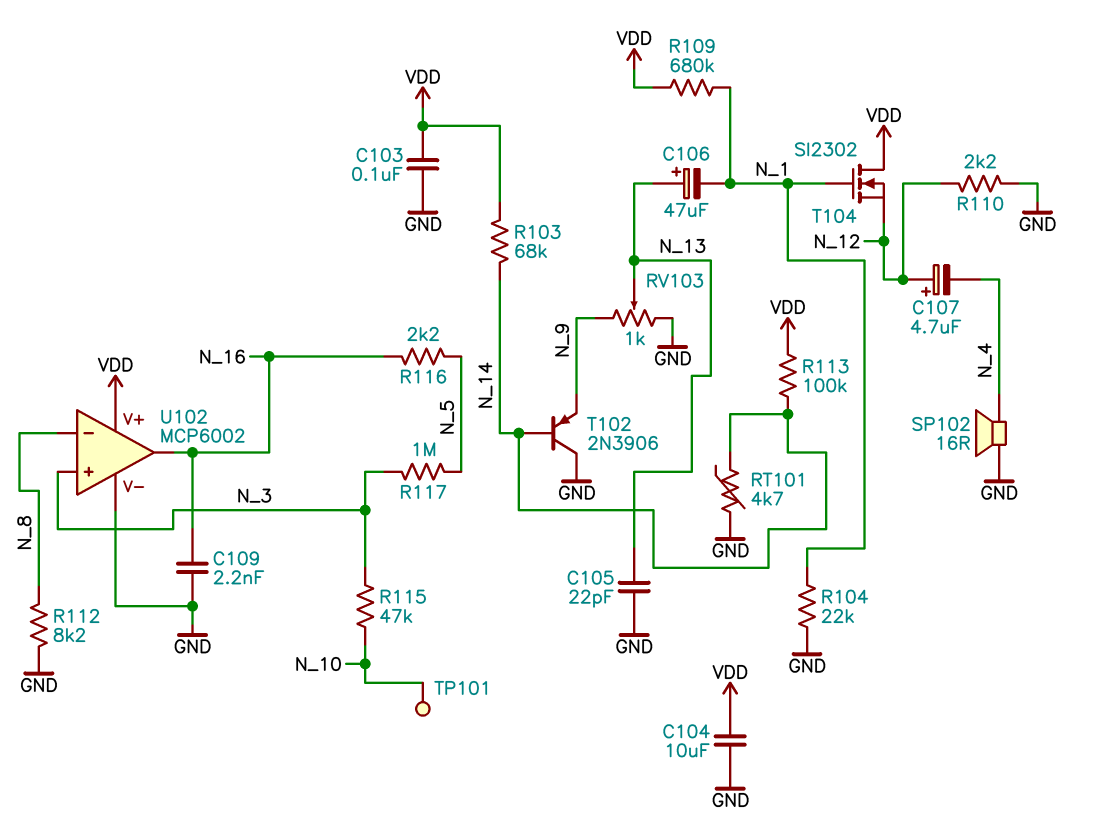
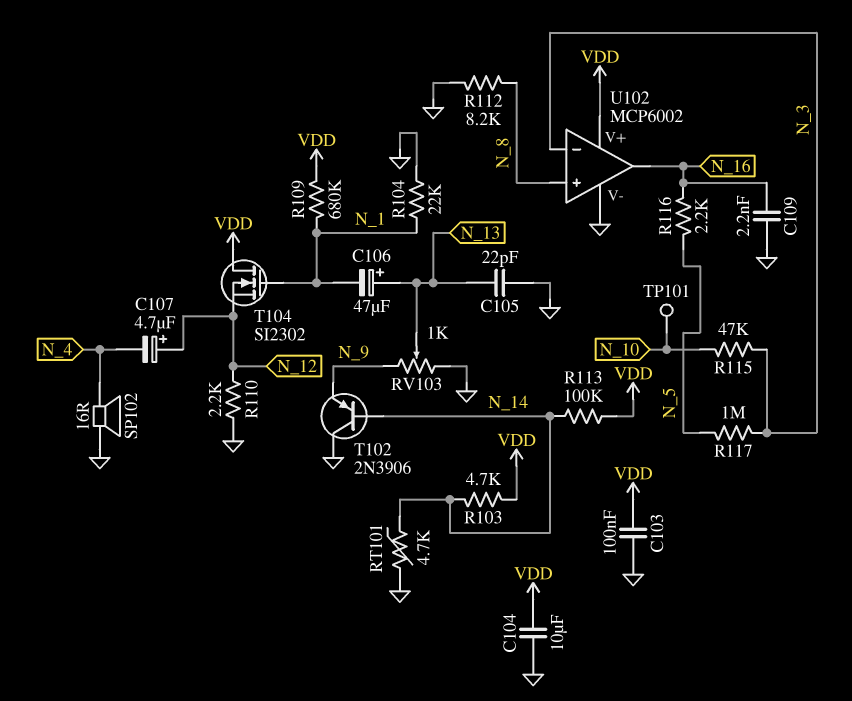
R103: 68k (N_14, VDD) -> 4.7k (N_14, VDD)
U102 pin in+: N_3 -> N_8
U102 pin in-: N_8 -> N_3

